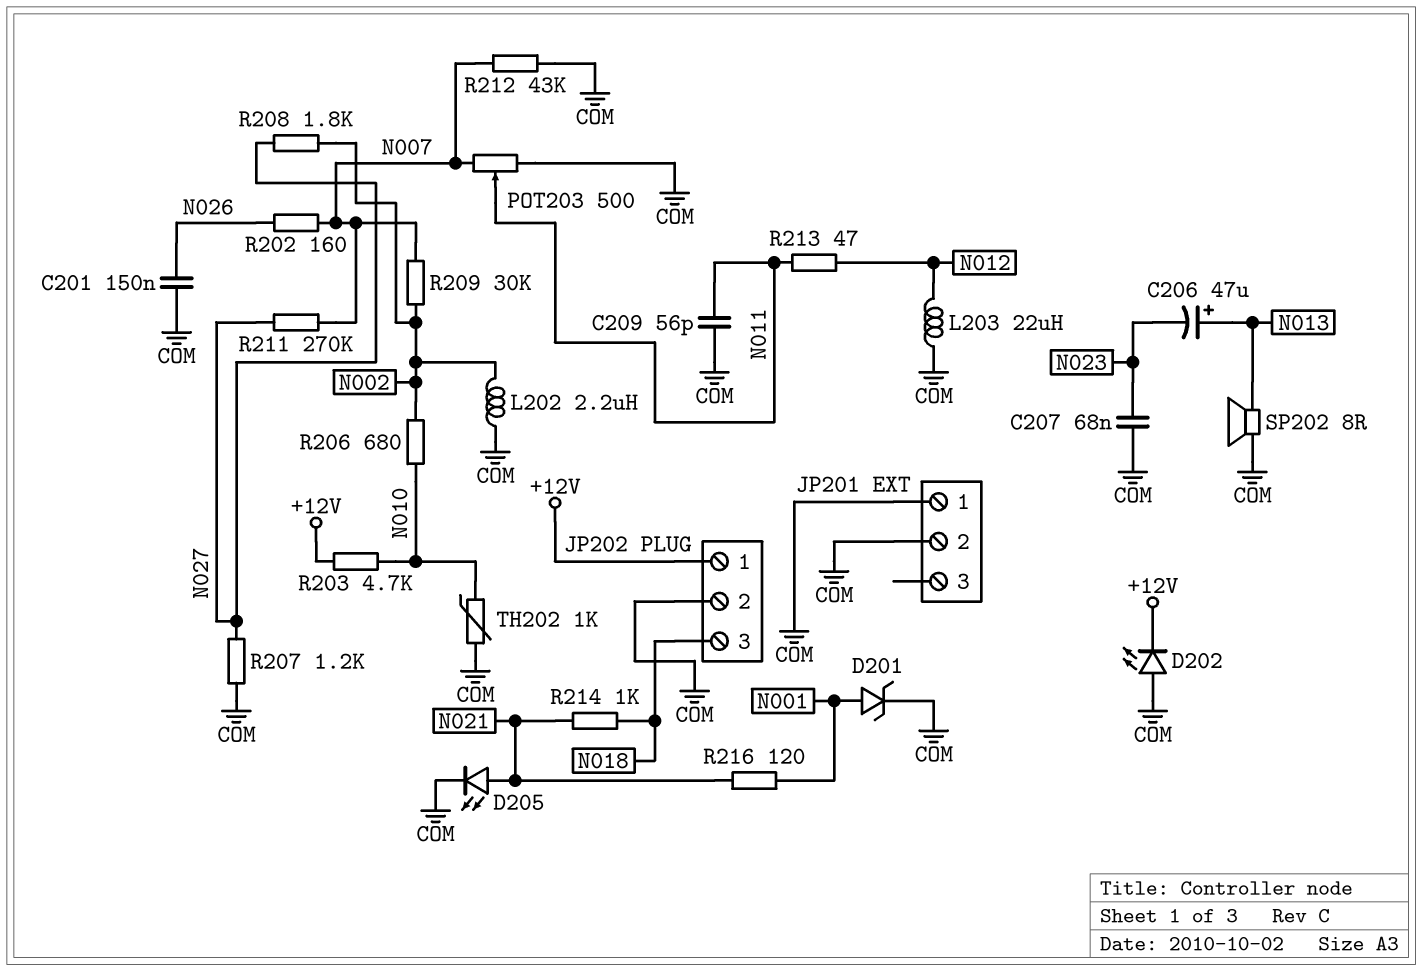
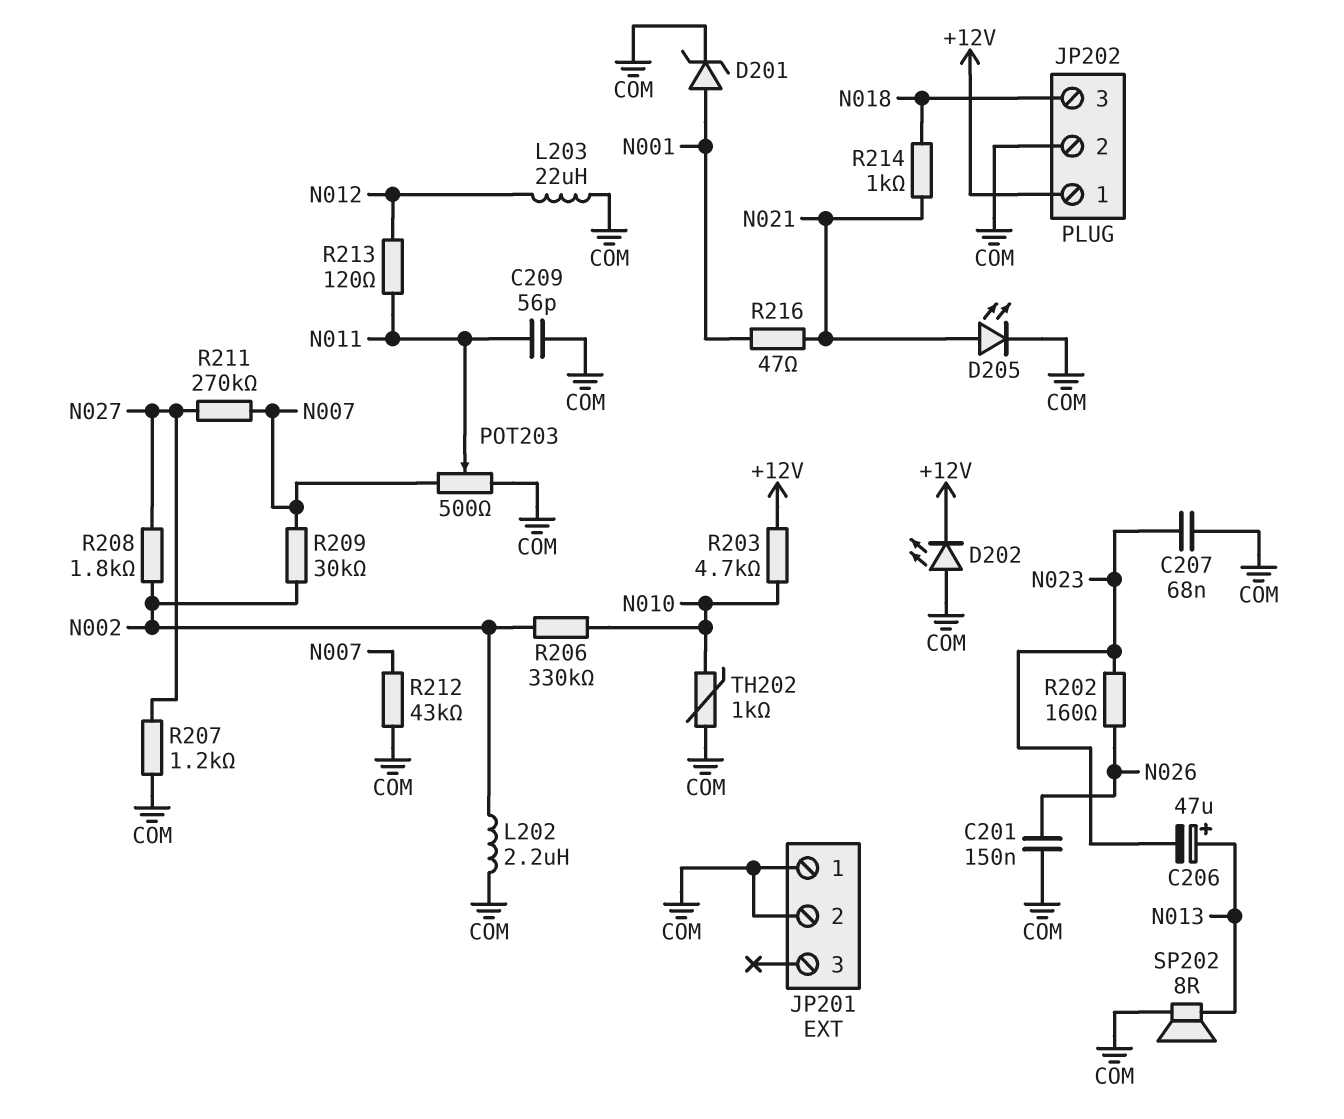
R202: 160 (N007, N026) -> 160 (N023, N026)
R206: 680 (N002, N010) -> 330k (N002, N010)
R213: 47 (N011, N012) -> 120 (N011, N012)
R216: 120 (N001, N021) -> 47 (N001, N021)

